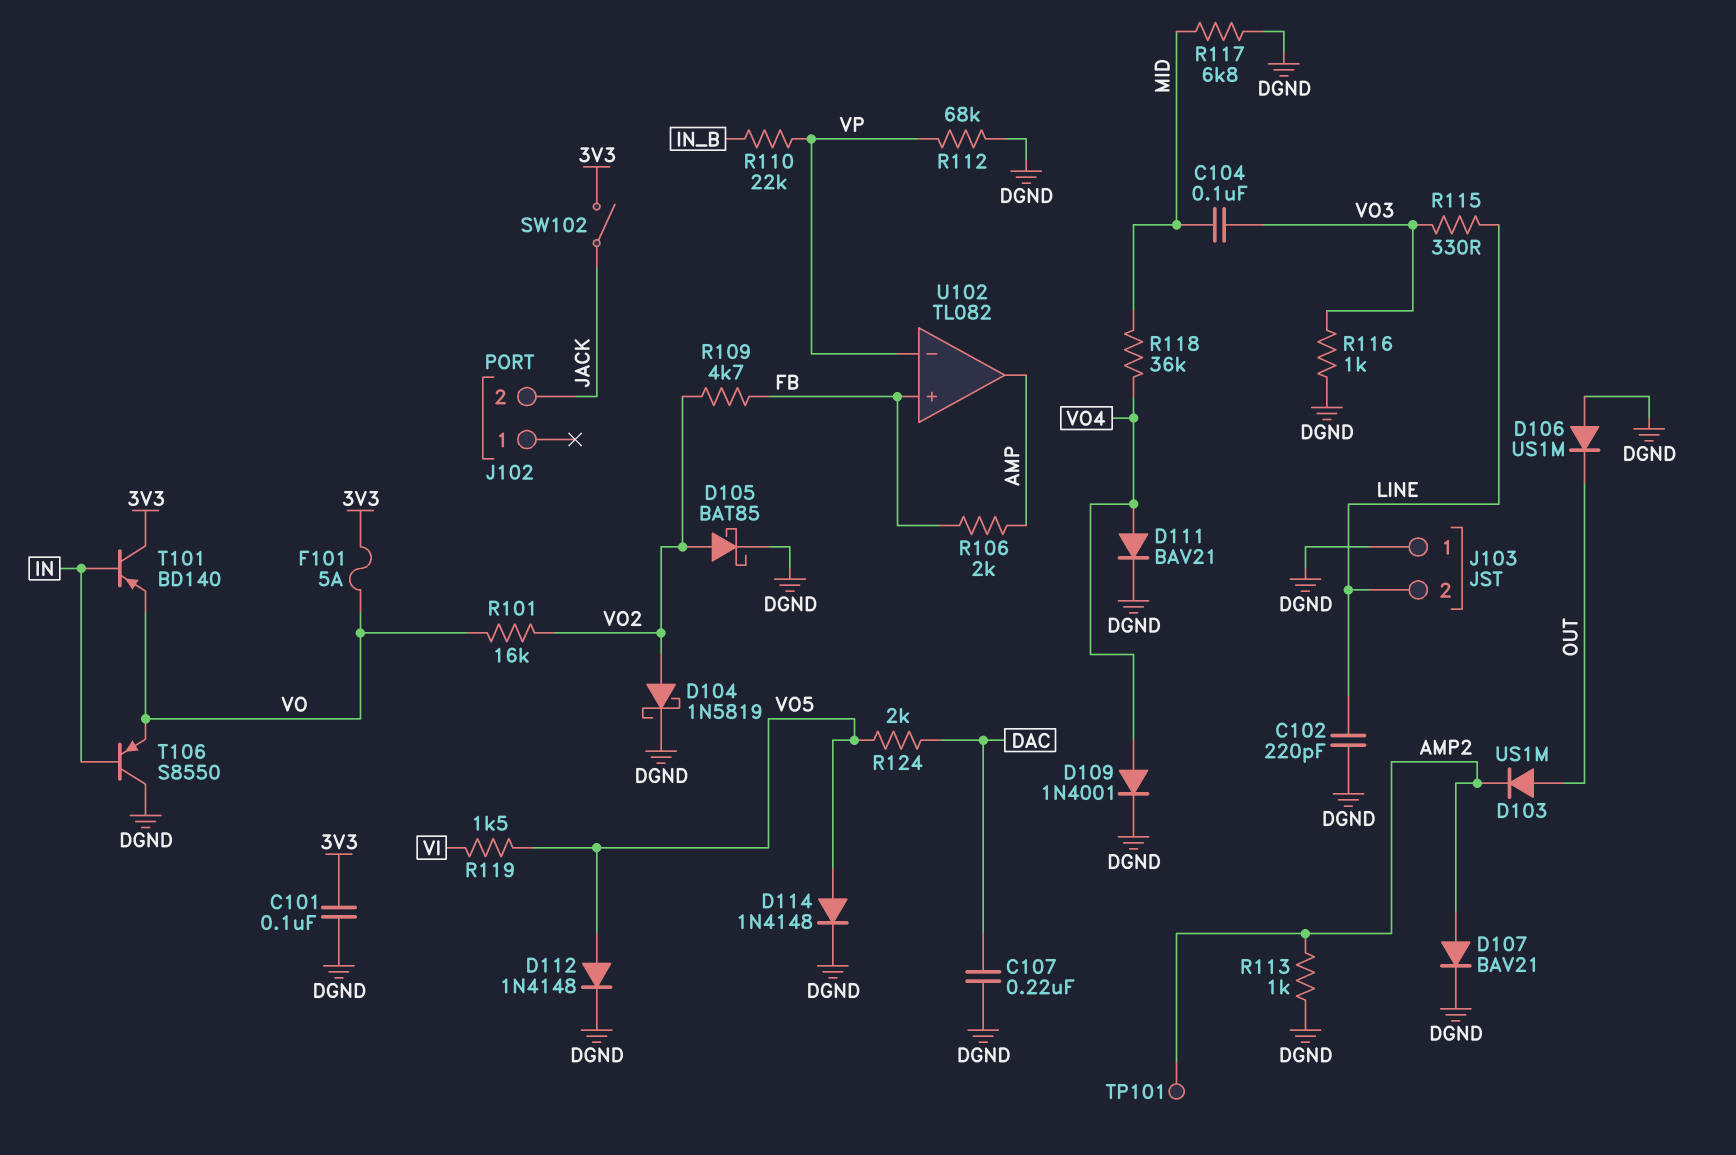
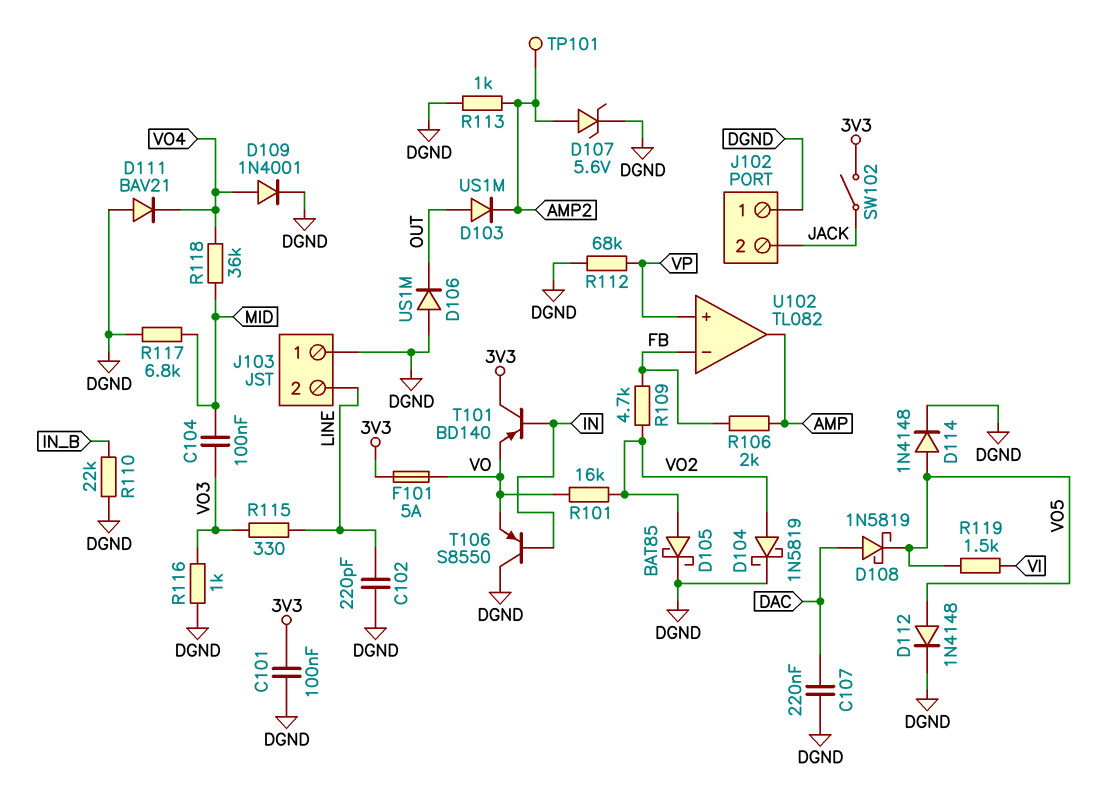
D107: diode BAV21 (A AMP2, K DGND) -> zener 5.6V (A AMP2, K DGND)
D108: none -> schottky 1N5819 (A DAC, K VO5)
D111: diode BAV21 (A VO4, K DGND) -> diode BAV21 (A DGND, K VO4)
J102 pin 1: none -> DGND
R110: 22k (IN_B, VP) -> 22k (DGND, IN_B)
R124: 2k (DAC, VO5) -> none
U102 pin in+: FB -> VP
U102 pin in-: VP -> FB

